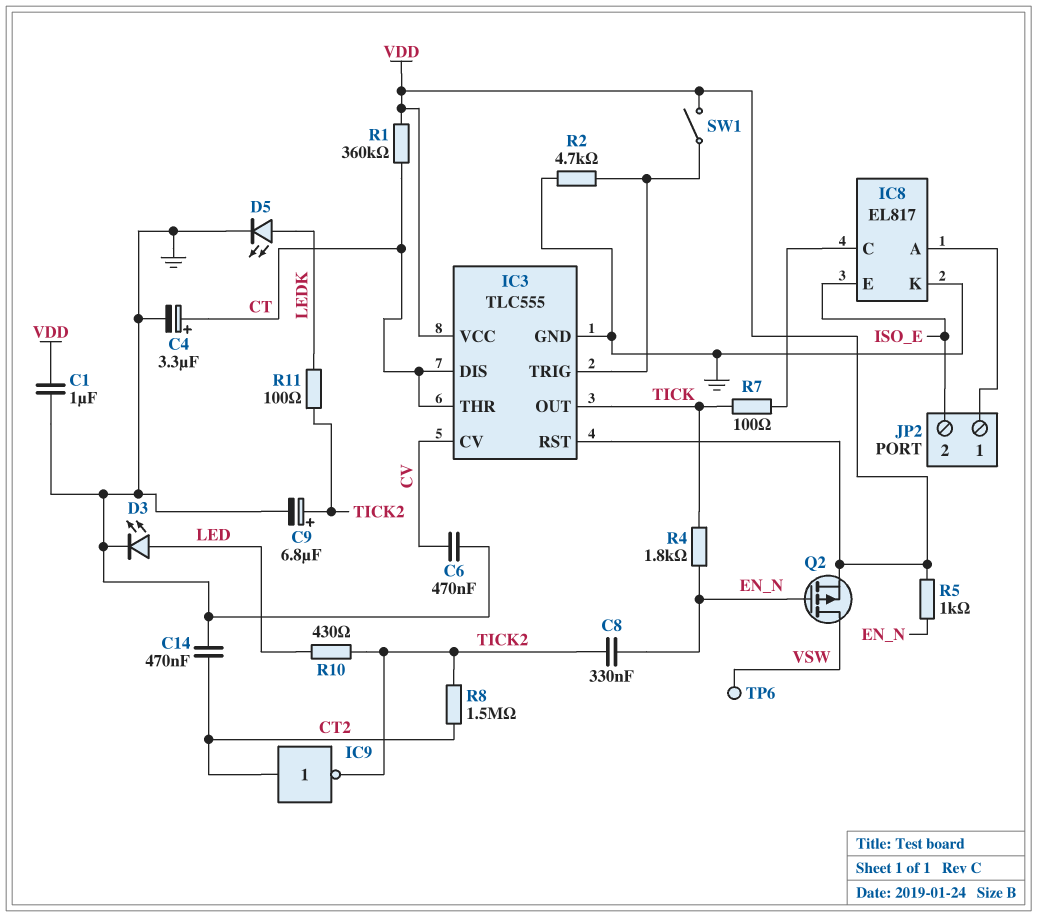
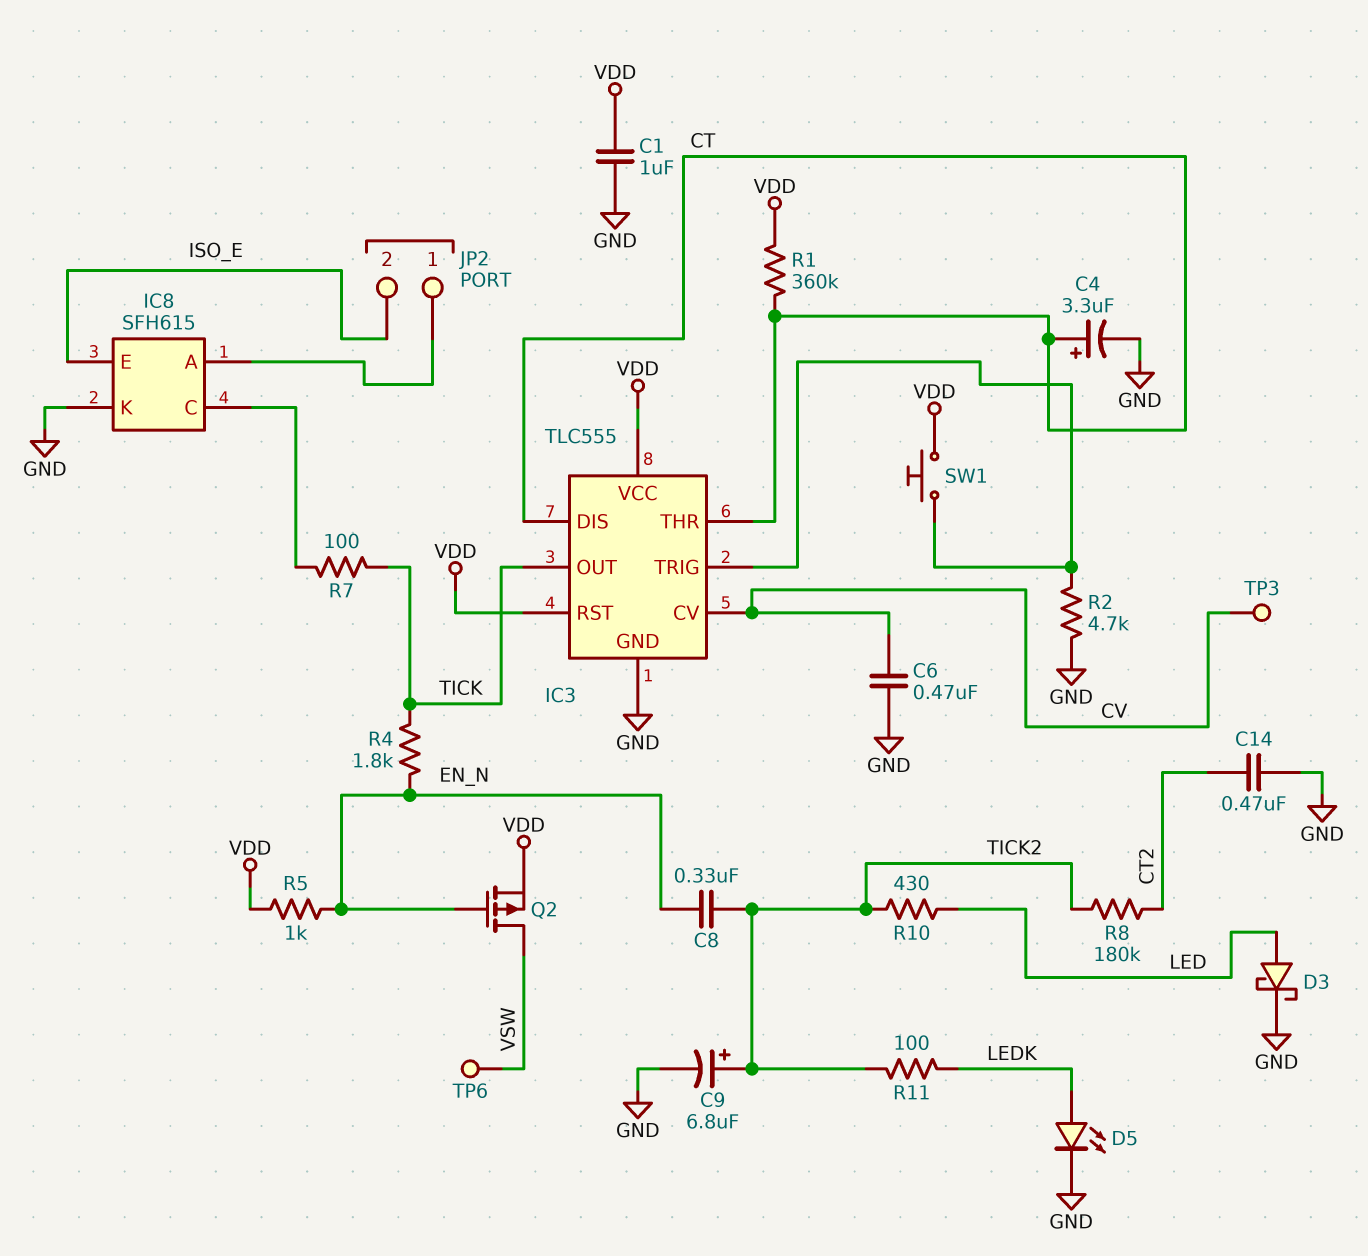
D3: LED (A LED, K GND) -> schottky (A LED, K GND)
IC8: EL817 -> SFH615
IC9: NOT (in CT2, out TICK2) -> none
R8: 1.5M (CT2, TICK2) -> 180k (CT2, TICK2)
SW1: switch (IC3/TRIG, VDD) -> button (IC3/TRIG, VDD)
TP3: none -> test point (CV)

